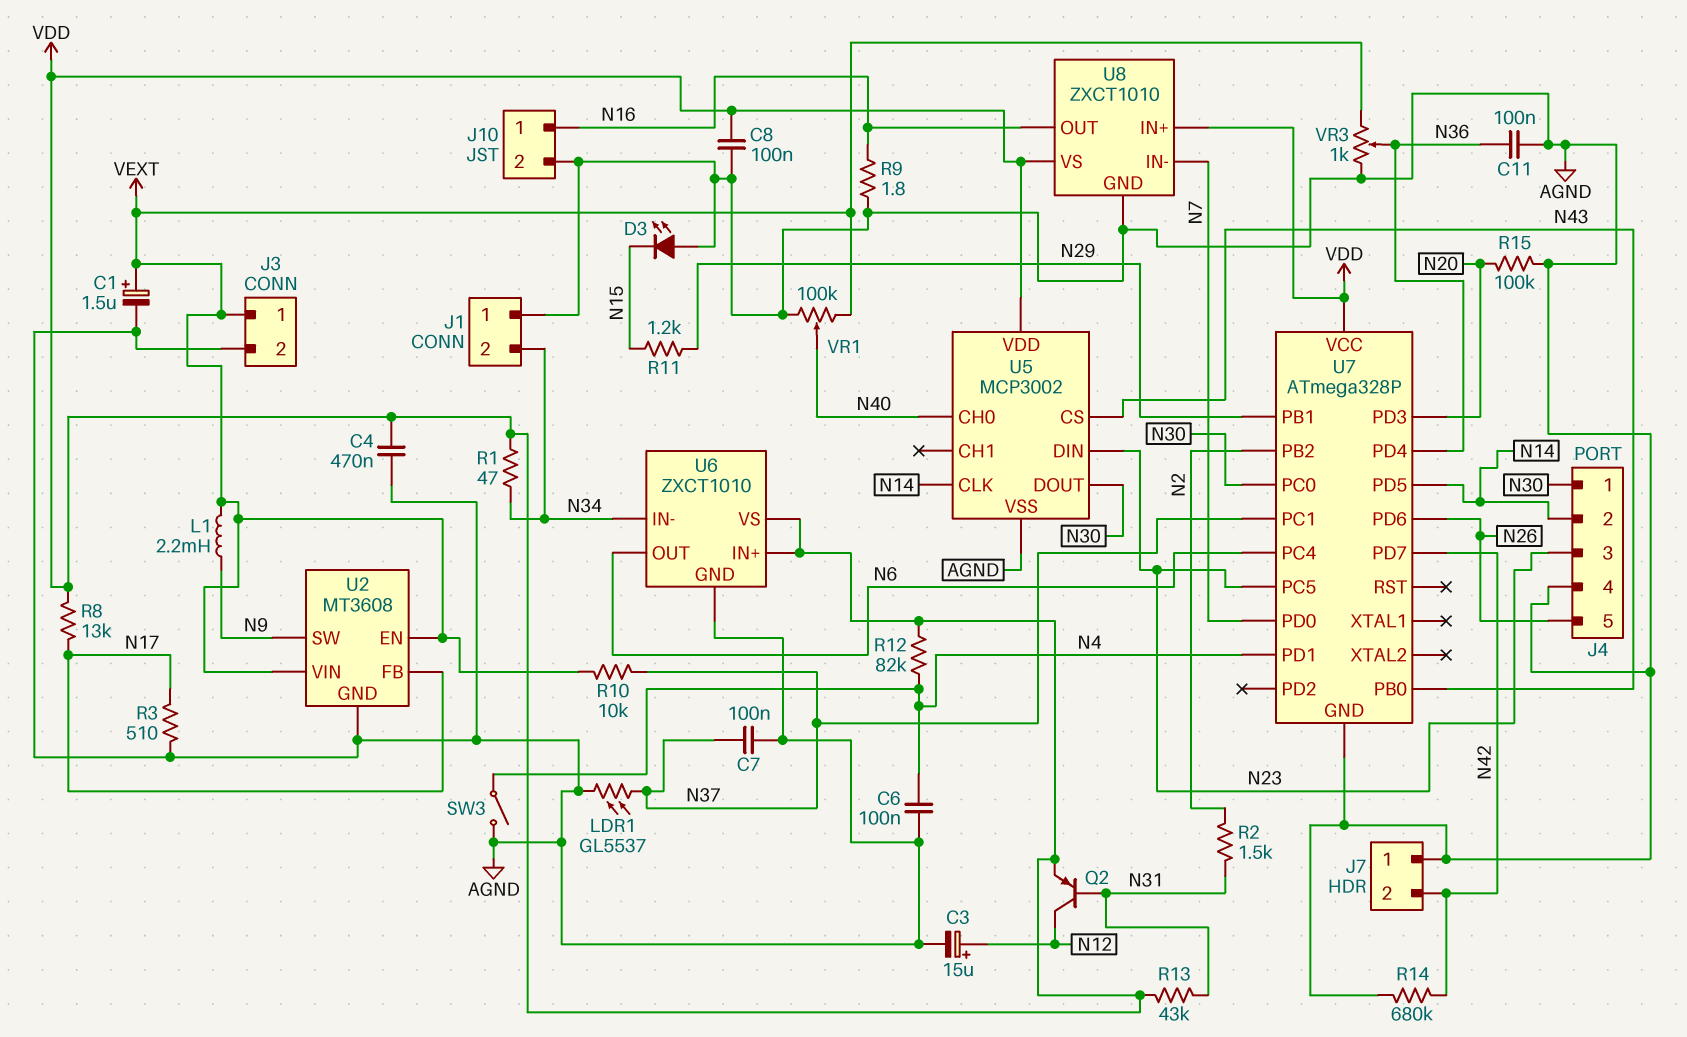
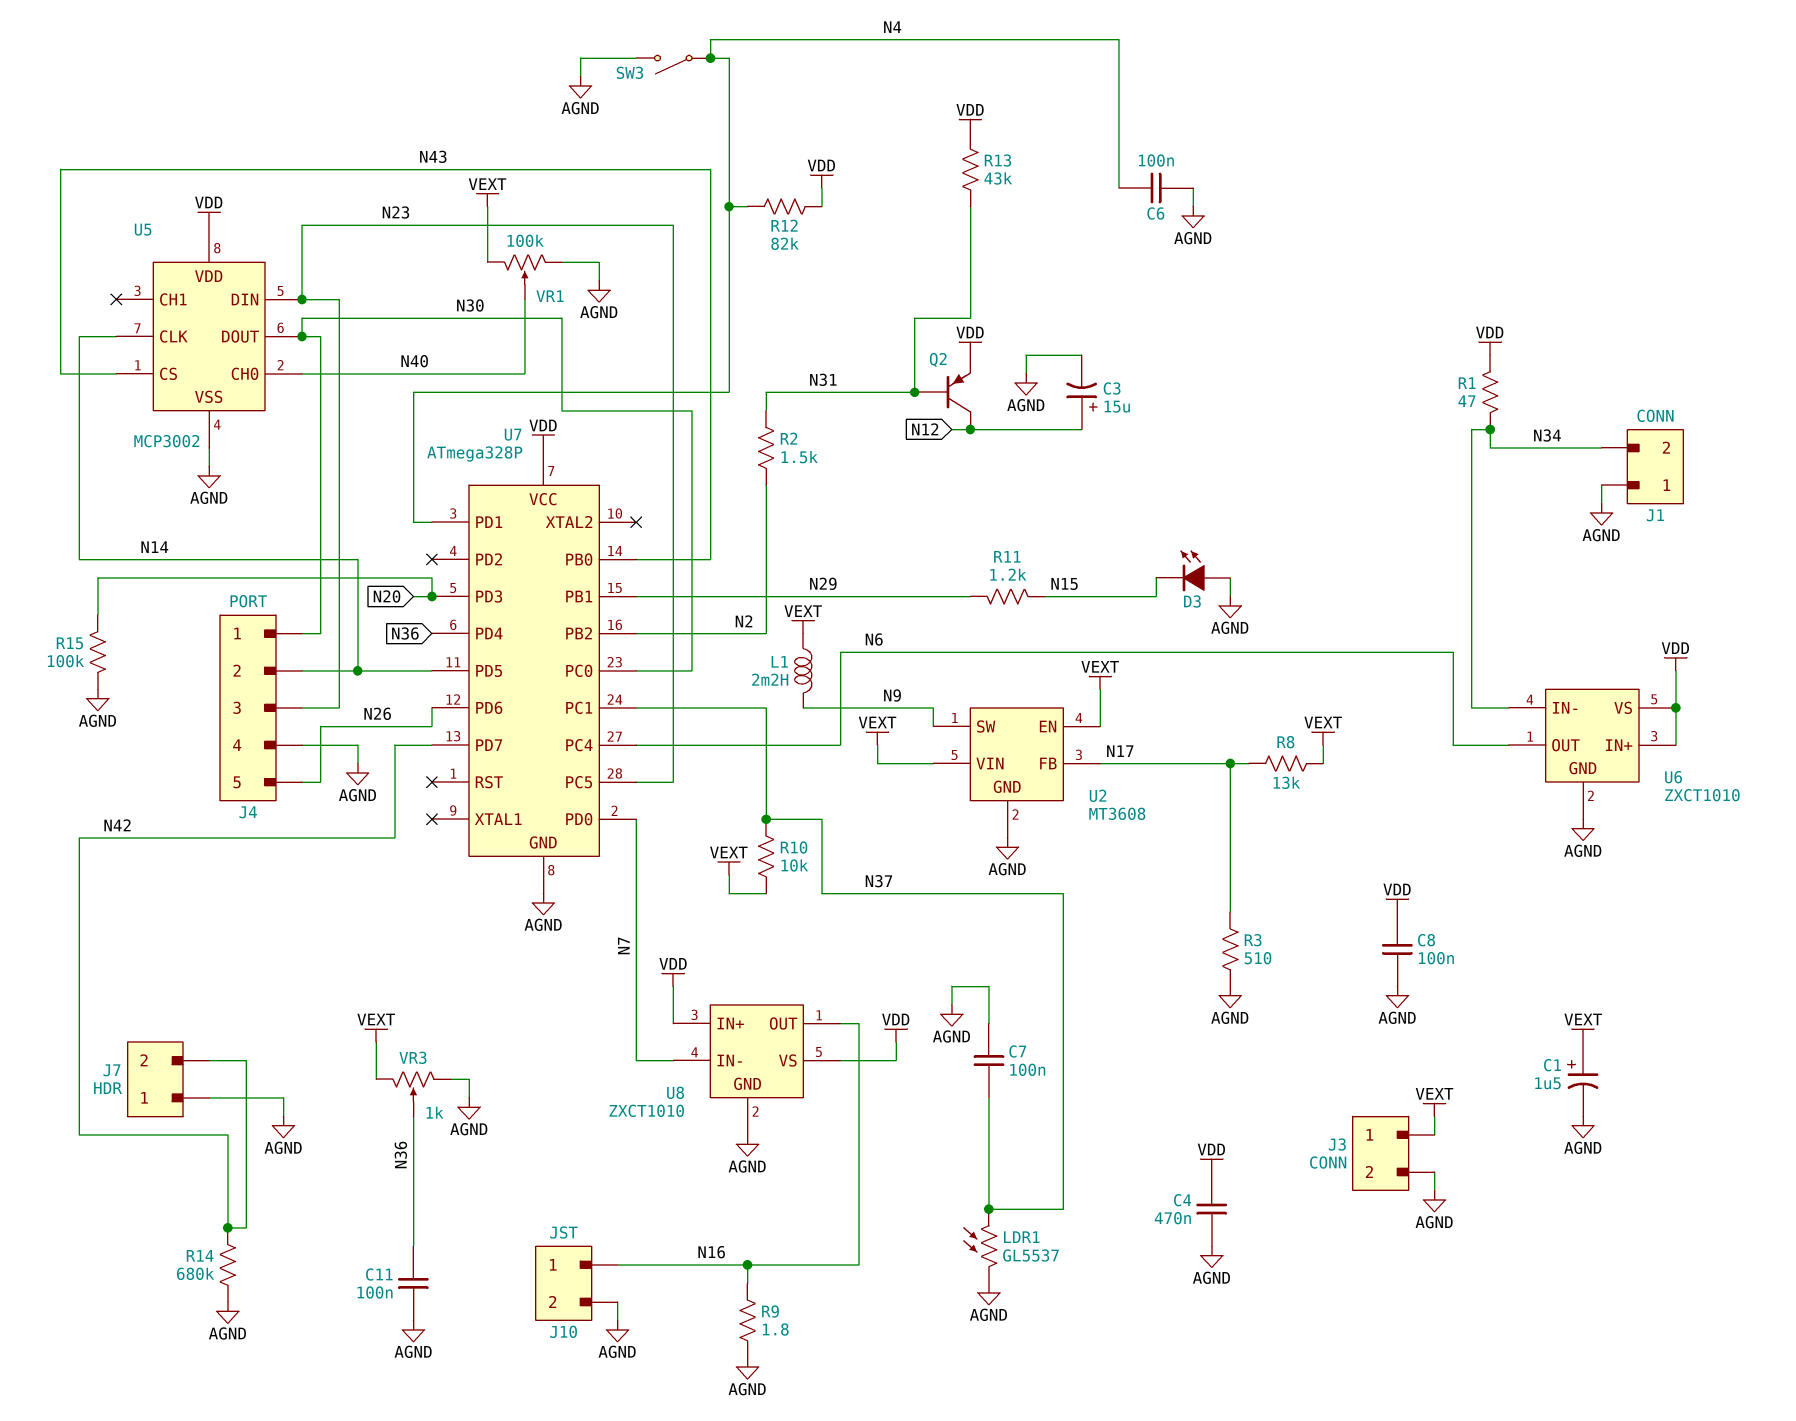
R8: 13k (N17, VDD) -> 13k (N17, VEXT)

